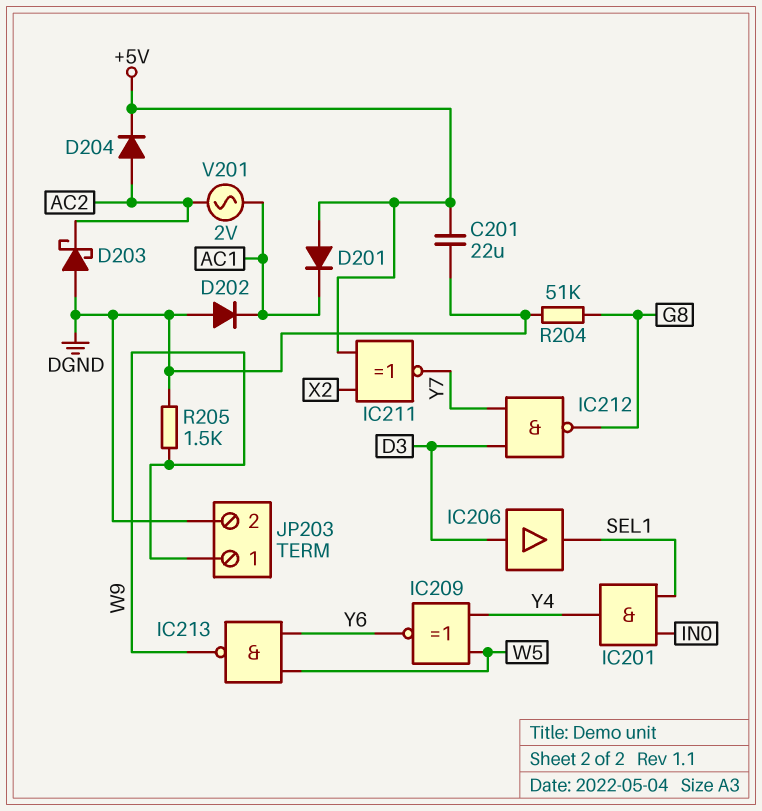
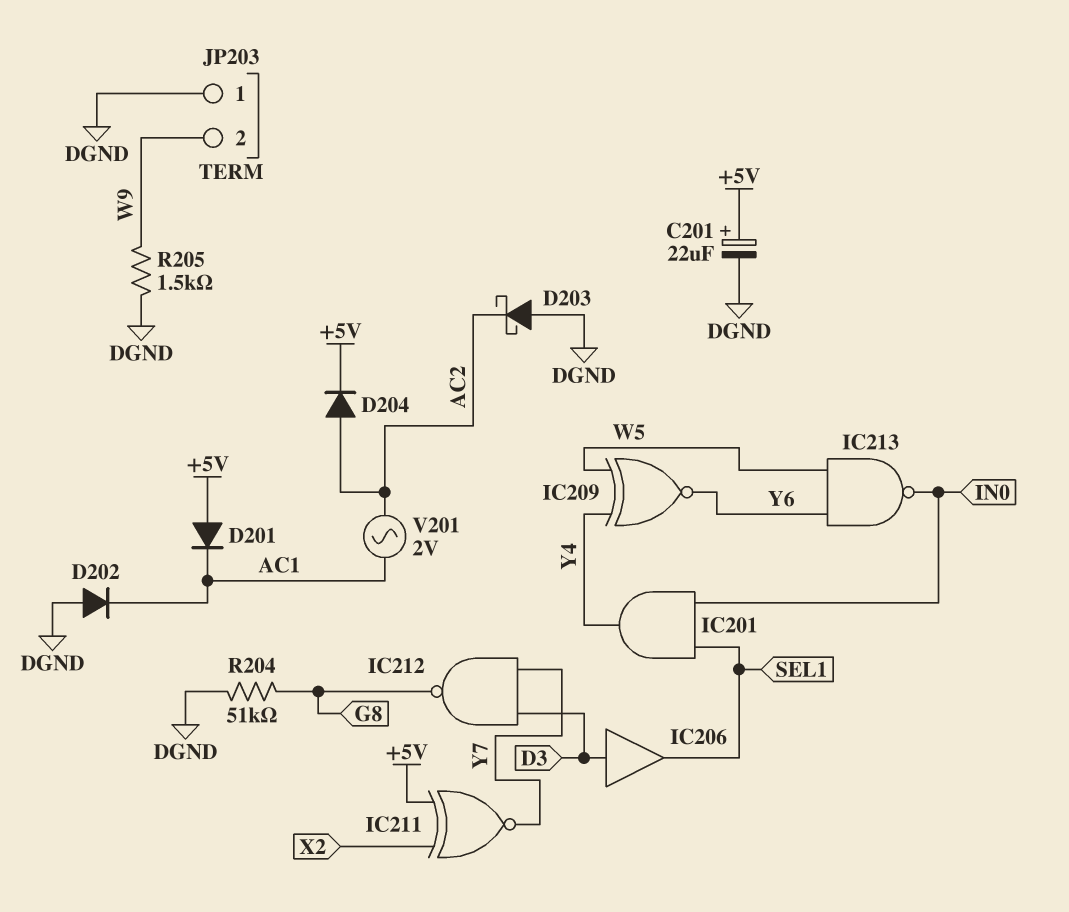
C201: 22uF (+5V, DGND) -> 22uF (plus +5V, minus DGND)
IC213: NAND (in W5, in Y6, out W9) -> NAND (in W5, in Y6, out IN0)
JP203 pin 1: W9 -> DGND
JP203 pin 2: DGND -> W9

